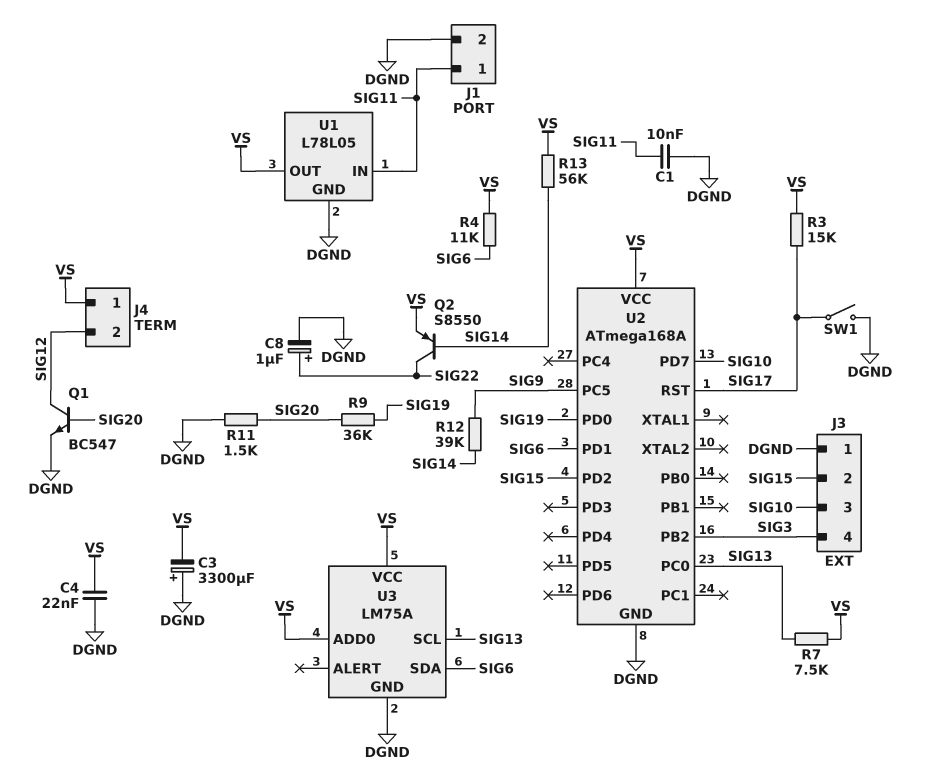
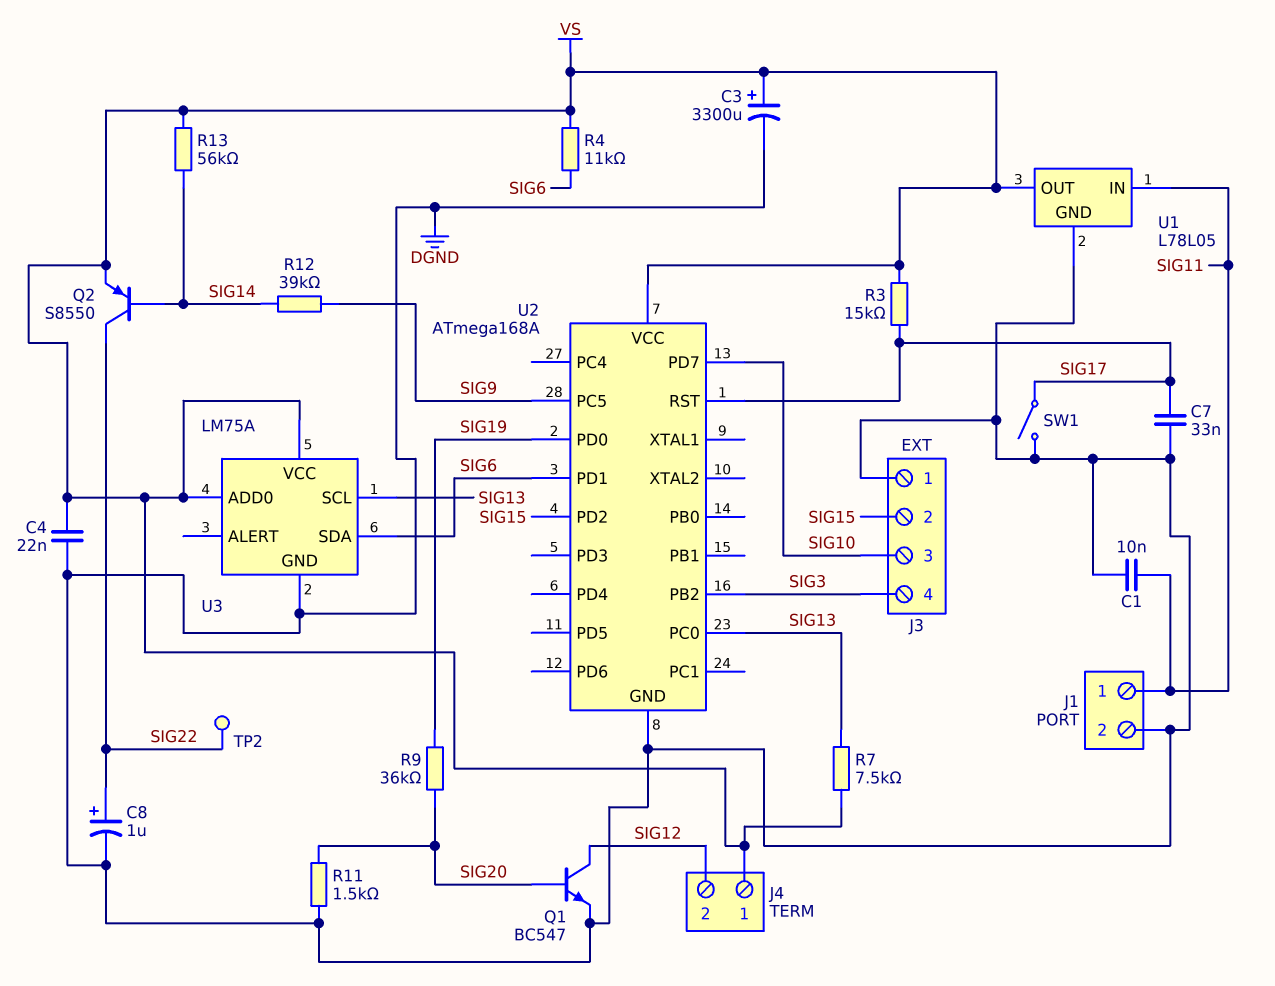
C3: 3300uF (plus DGND, minus VS) -> 3300uF (plus VS, minus DGND)
C7: none -> 33nF (DGND, SIG17)
TP2: none -> test point (SIG22)

